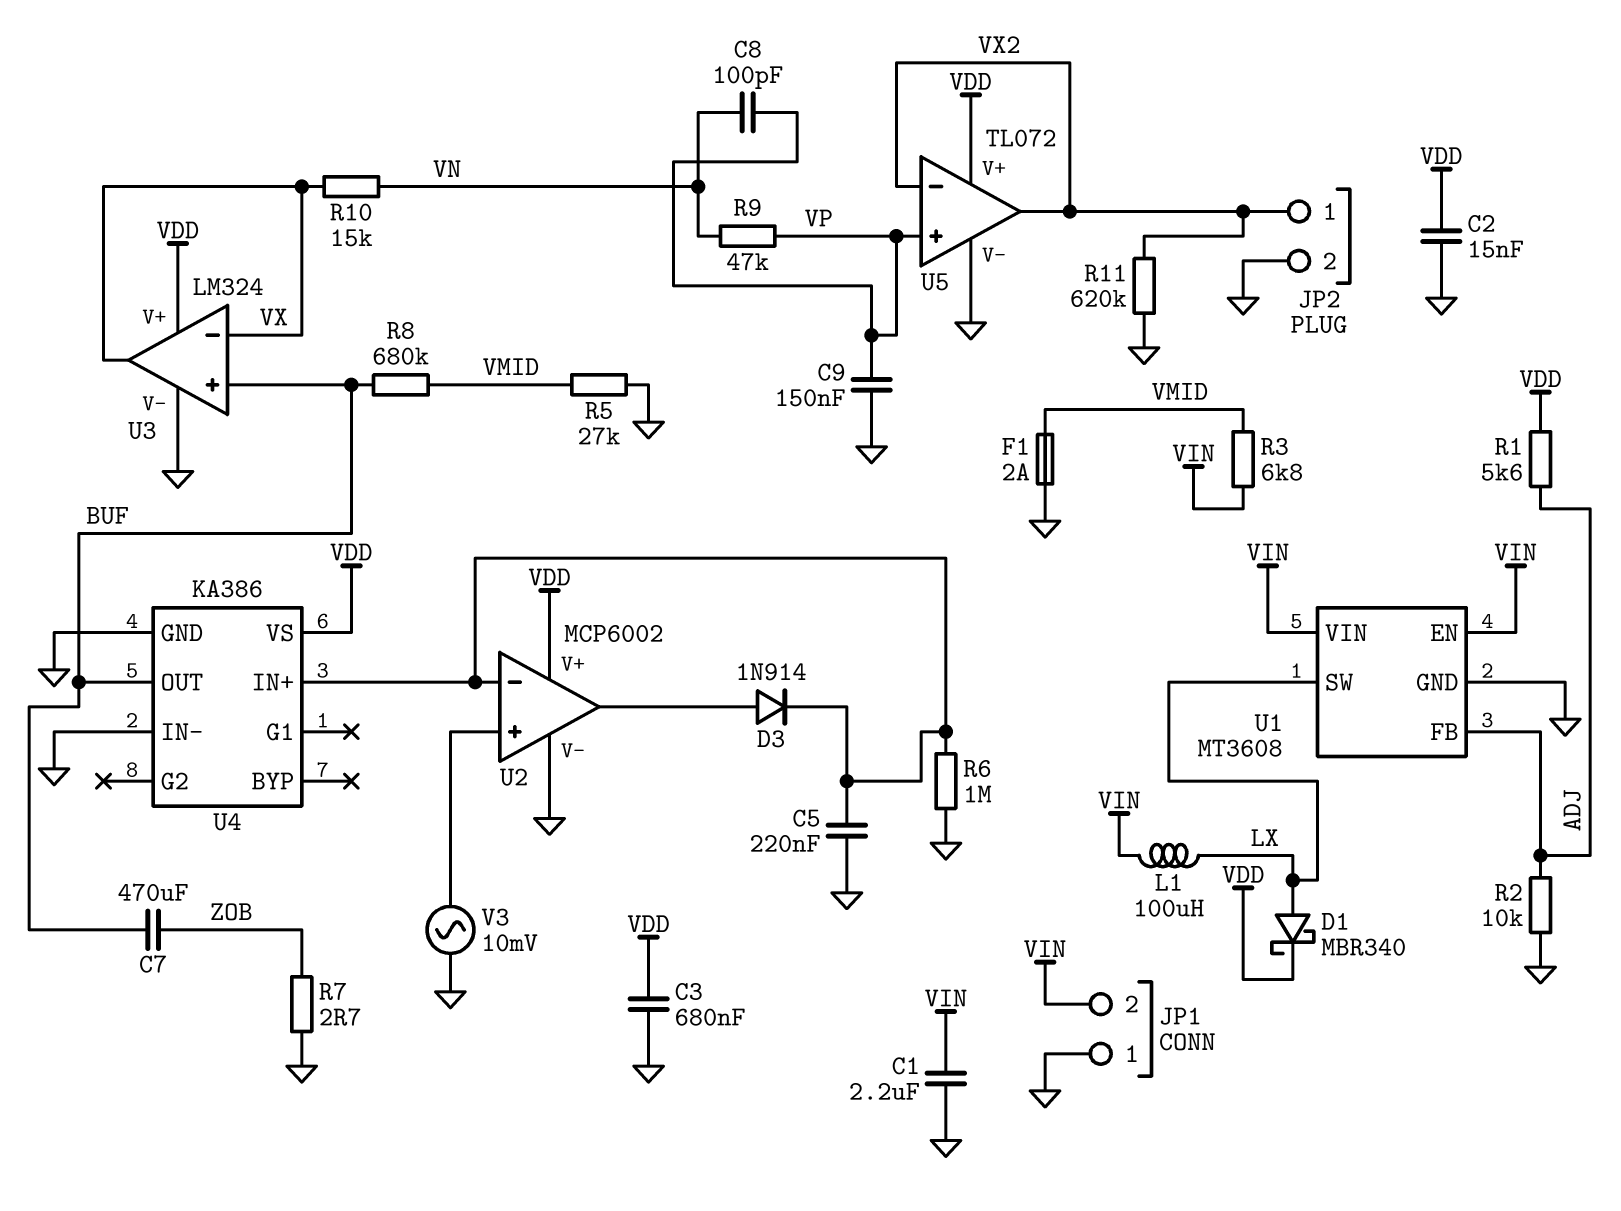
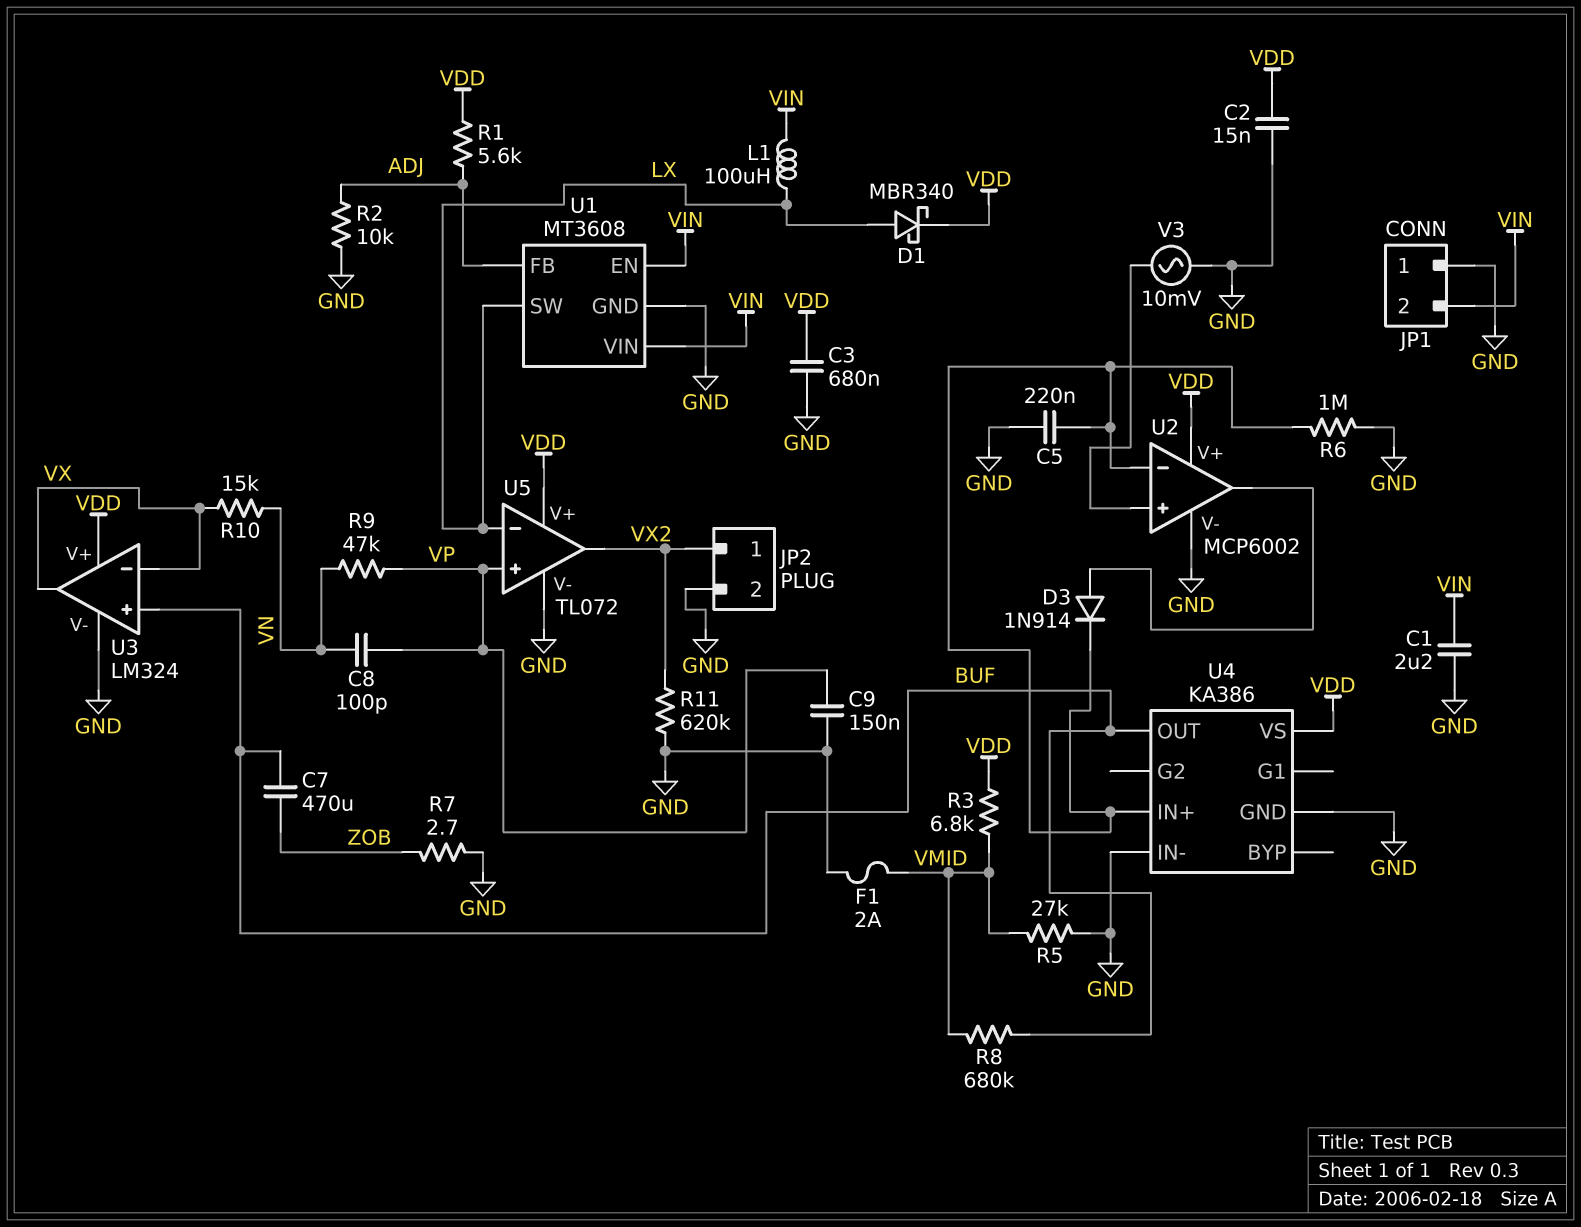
R3: 6.8k (VIN, VMID) -> 6.8k (VDD, VMID)
U5 pin in-: VX2 -> LX

